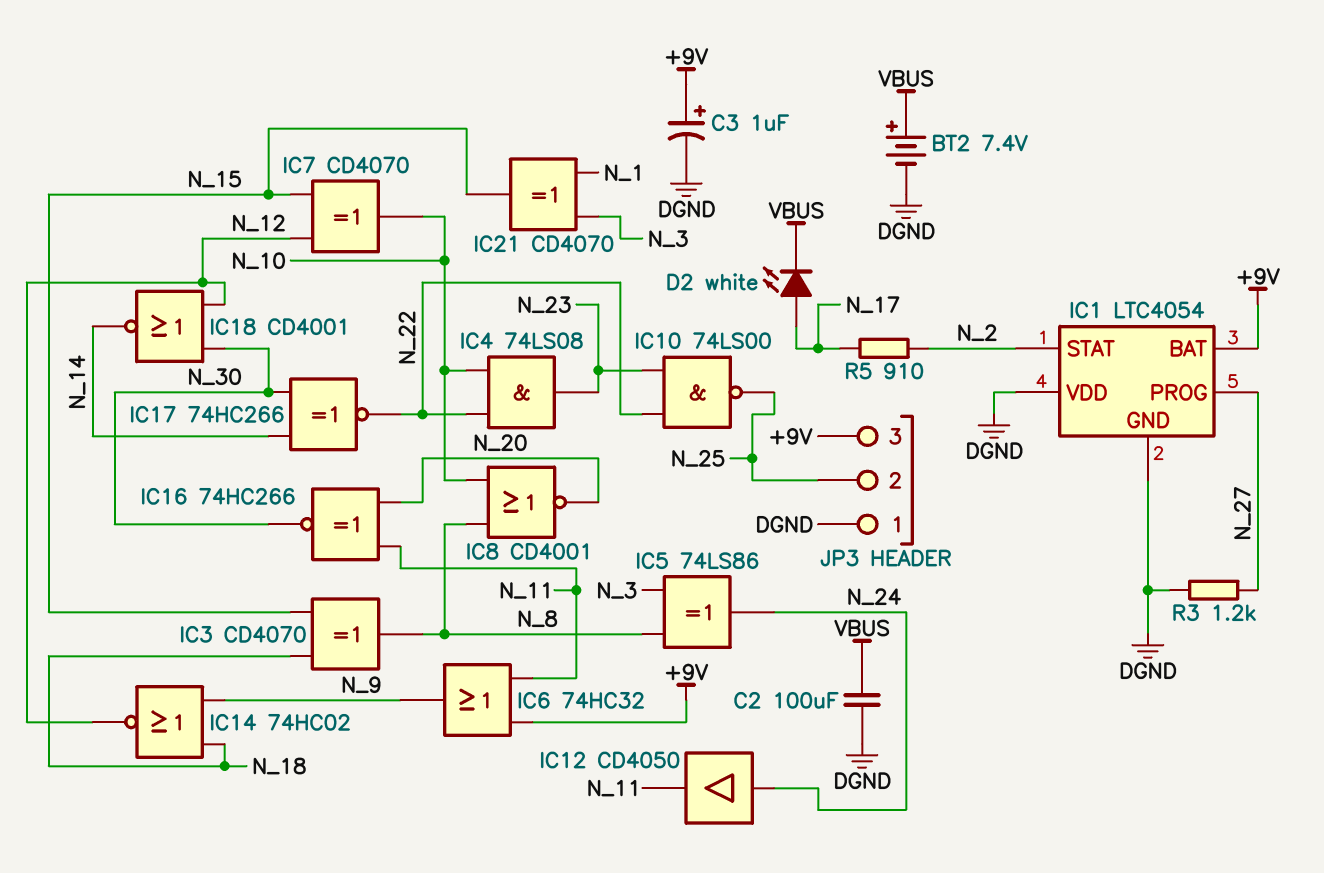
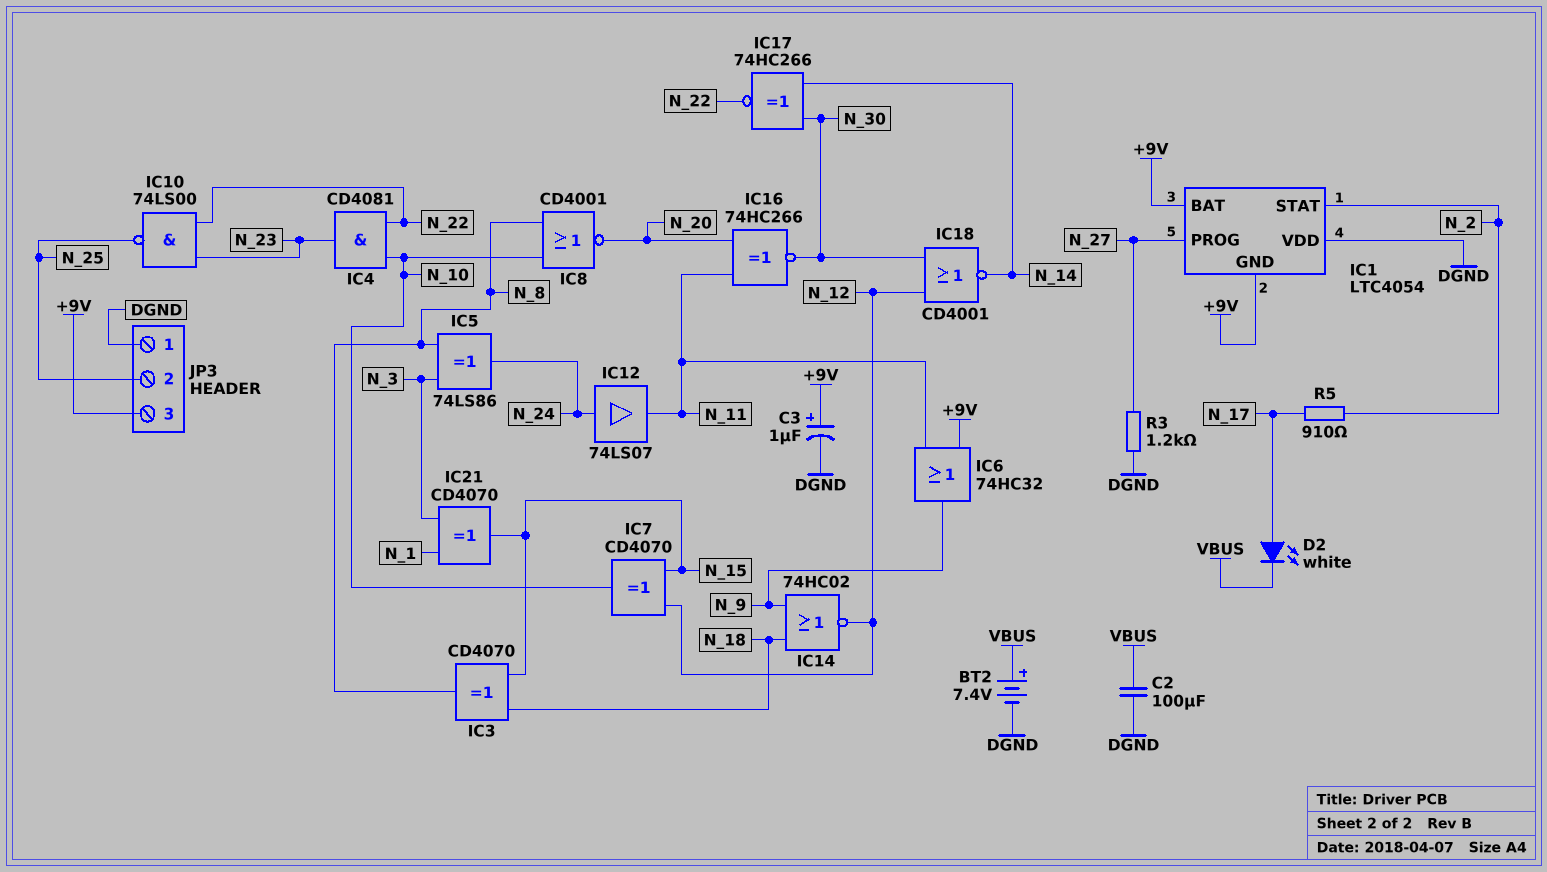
IC1 pin GND: DGND -> +9V
IC4: AND 74LS08 (in N_10, in N_22, out N_23) -> AND CD4081 (in N_10, in N_22, out N_23)
IC12: buffer CD4050 (in N_24, out N_11) -> buffer 74LS07 (in N_24, out N_11)

